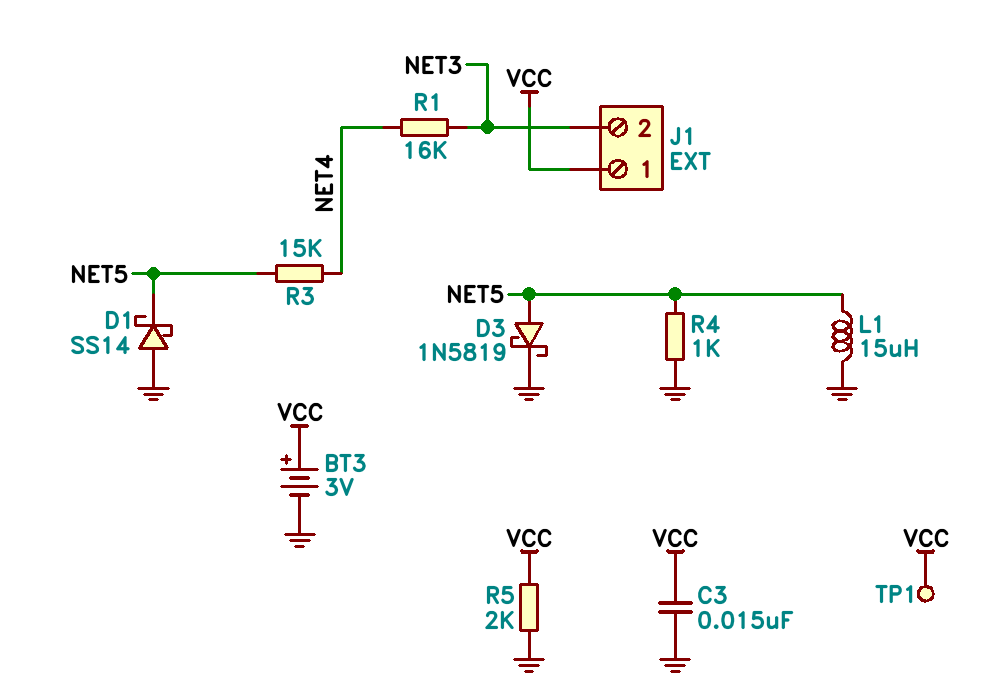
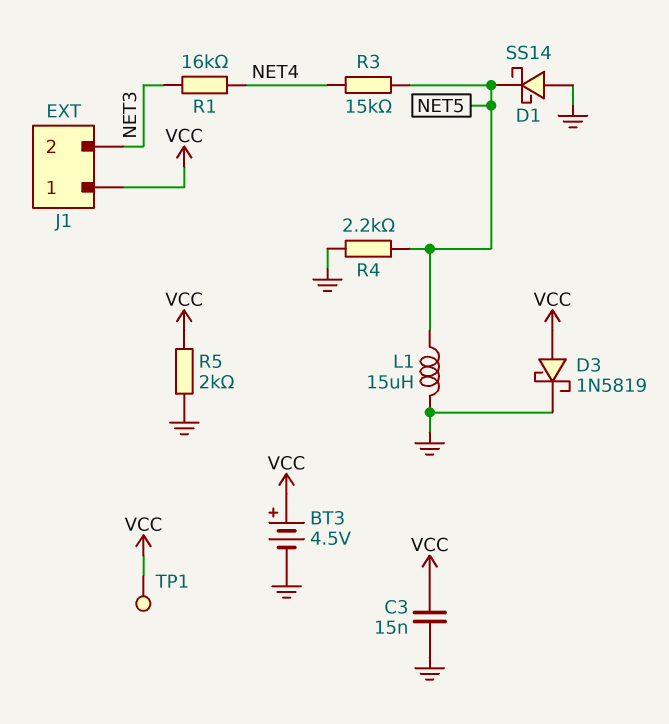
BT3: 3V (plus VCC, minus GND) -> 4.5V (plus VCC, minus GND)
D3: schottky 1N5819 (A NET5, K GND) -> schottky 1N5819 (A VCC, K GND)
R4: 1k (GND, NET5) -> 2.2k (GND, NET5)

